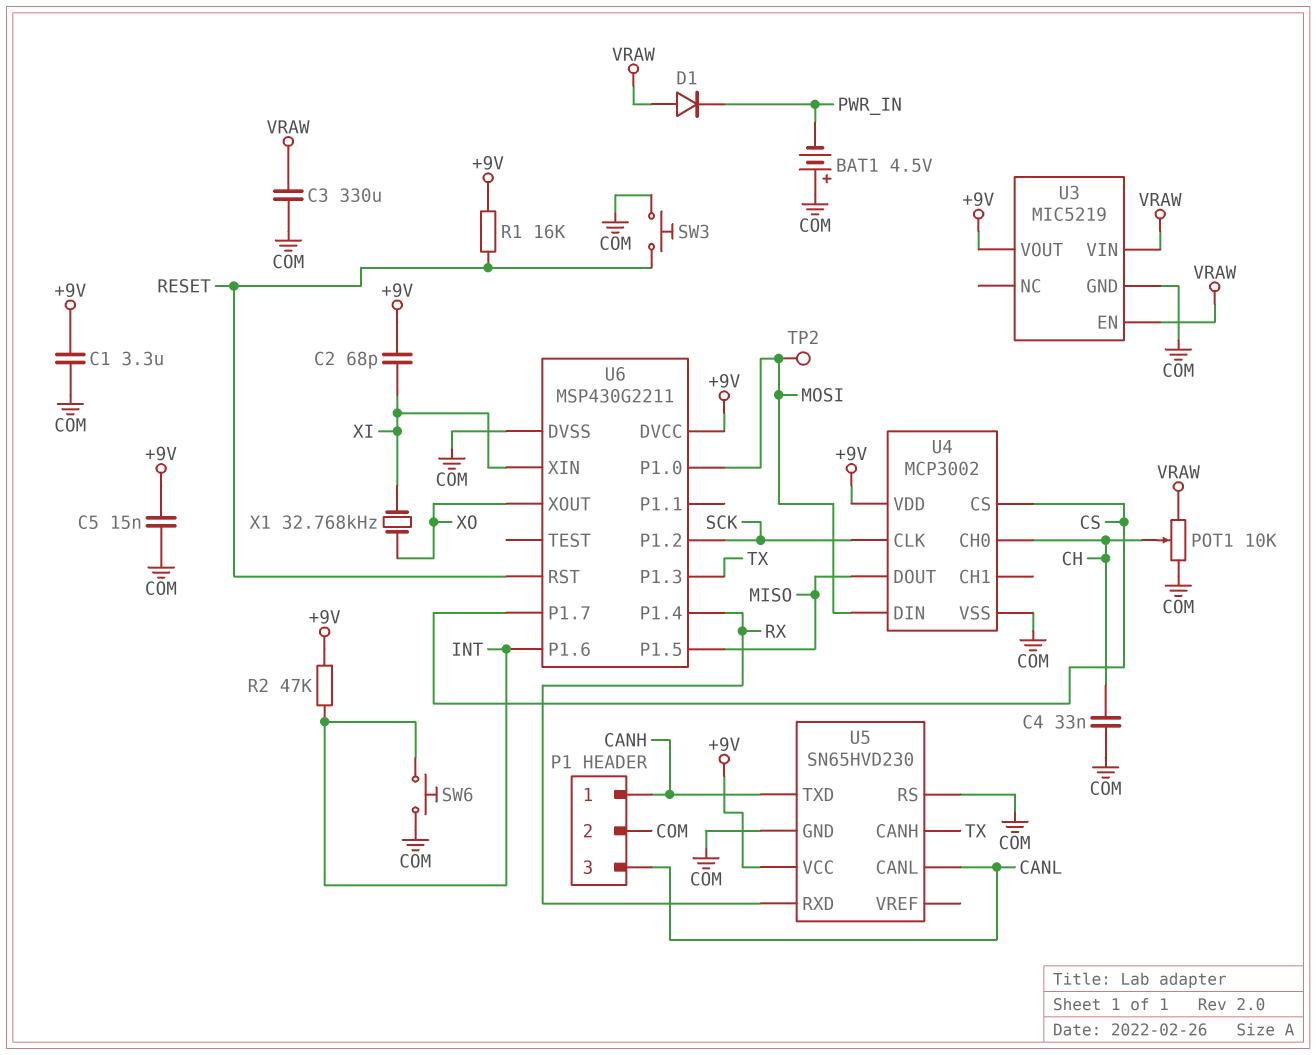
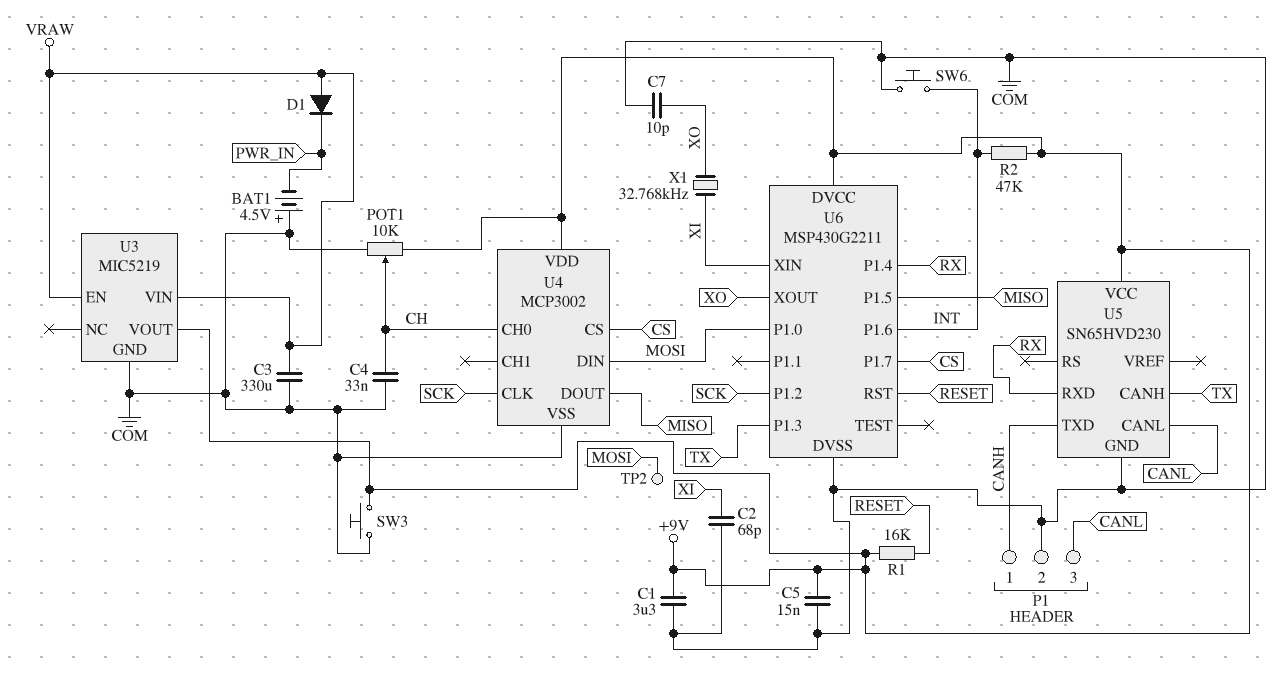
C2: 68pF (+9V, XI) -> 68pF (COM, XI)
C7: none -> 10pF (COM, XO)
POT1: 10k (COM, VRAW, wiper CH) -> 10k (+9V, COM, wiper CH)
SW3: button (COM, RESET) -> button (+9V, COM)
U5 pin RS: COM -> none

